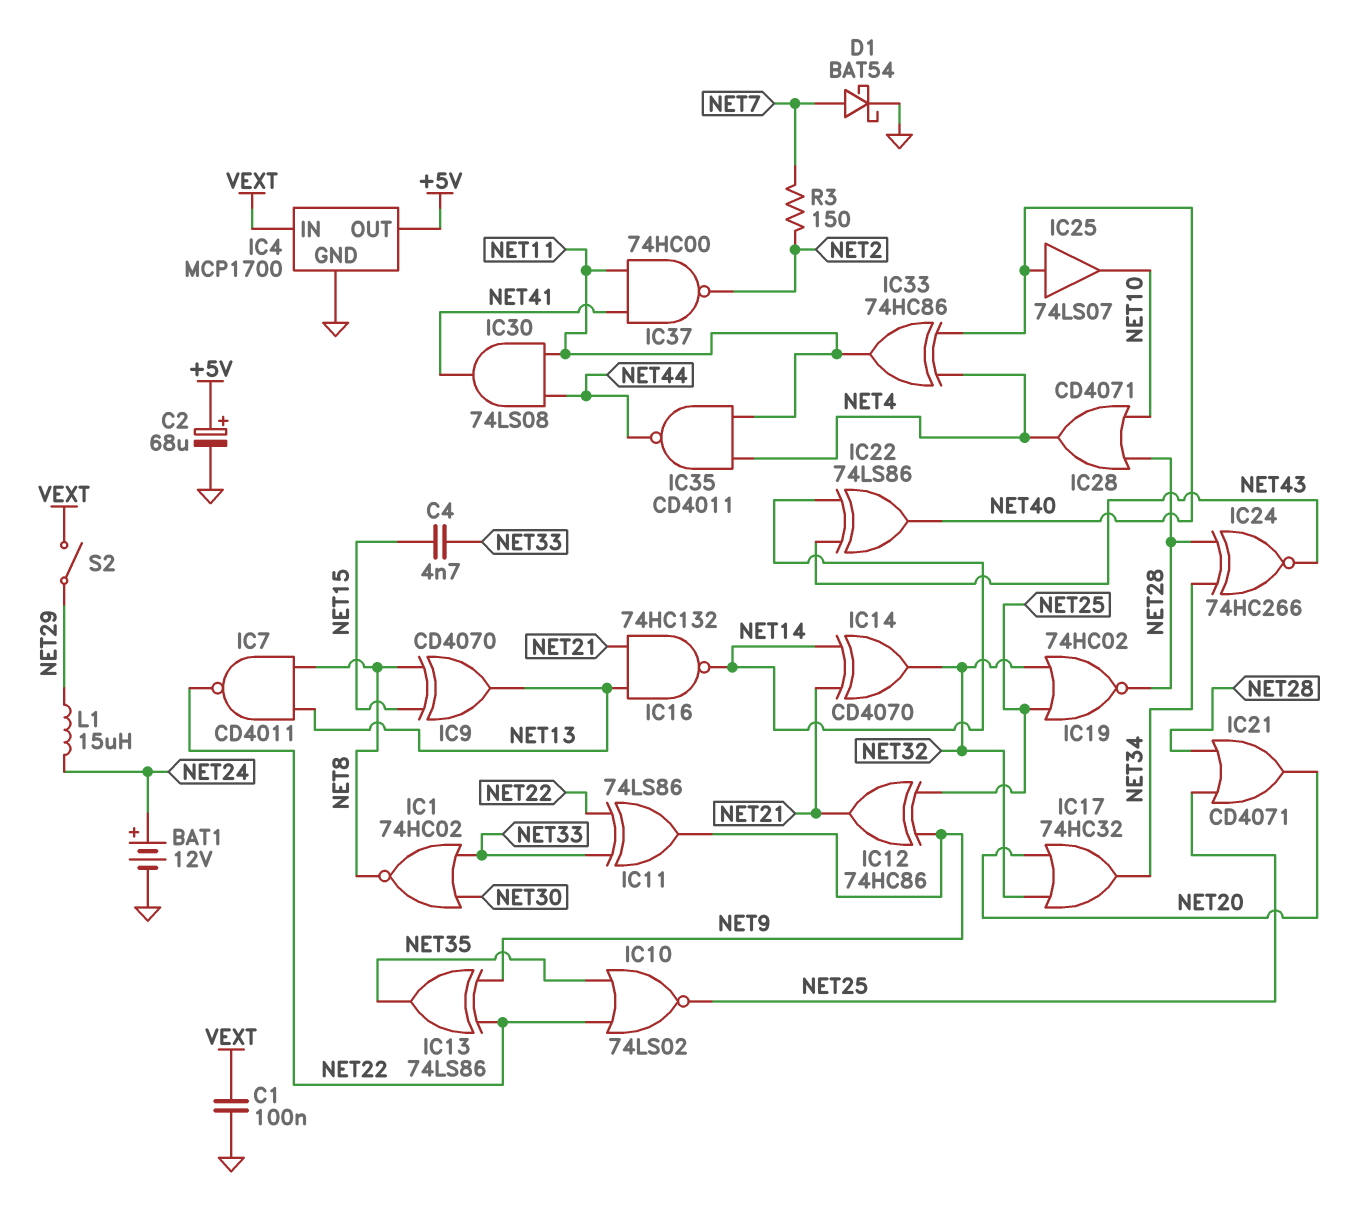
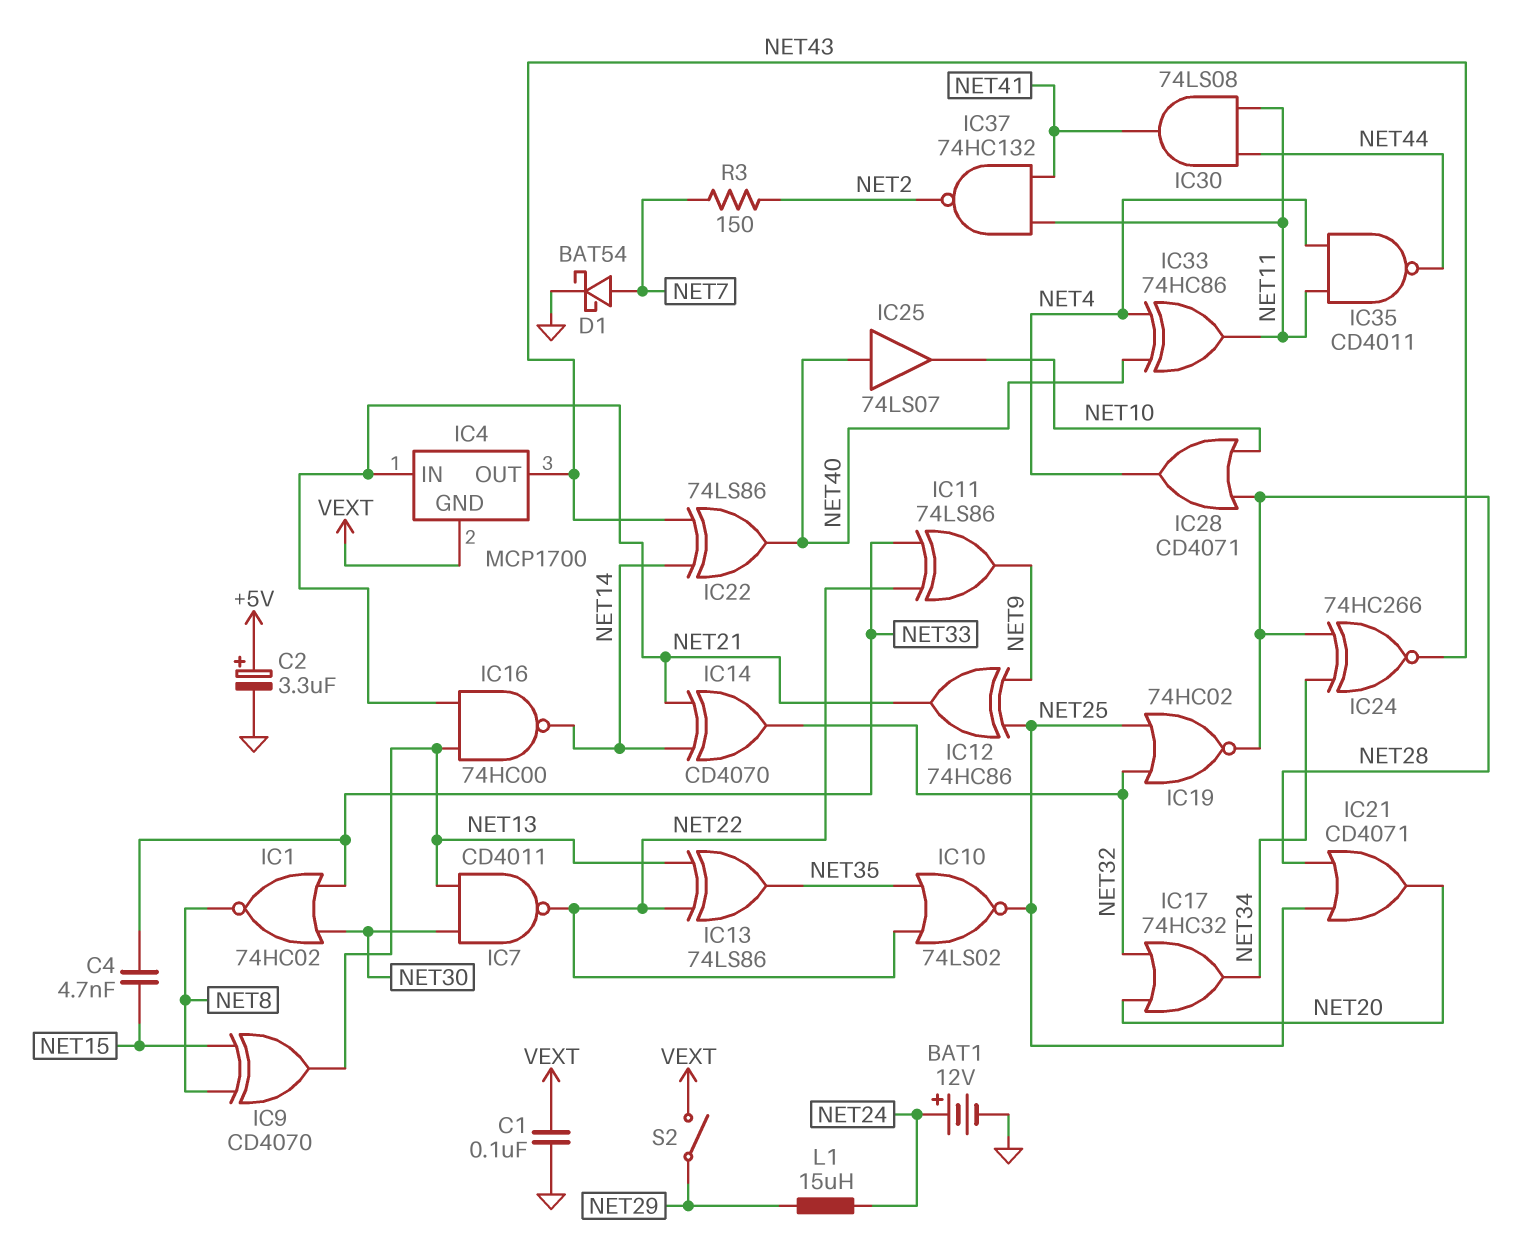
C2: 68uF (plus +5V, minus GND) -> 3.3uF (plus +5V, minus GND)
IC4 pin GND: GND -> VEXT
IC4 pin IN: VEXT -> NET21
IC4 pin OUT: +5V -> NET43
IC7: NAND CD4011 (in NET8, in NET13, out NET22) -> NAND CD4011 (in NET13, in NET30, out NET22)
IC13: XOR 74LS86 (in NET9, in NET22, out NET35) -> XOR 74LS86 (in NET13, in NET22, out NET35)
IC16: NAND 74HC132 (in NET13, in NET21, out NET14) -> NAND 74HC00 (in NET13, in NET21, out NET14)
IC37: NAND 74HC00 (in NET11, in NET41, out NET2) -> NAND 74HC132 (in NET11, in NET41, out NET2)

